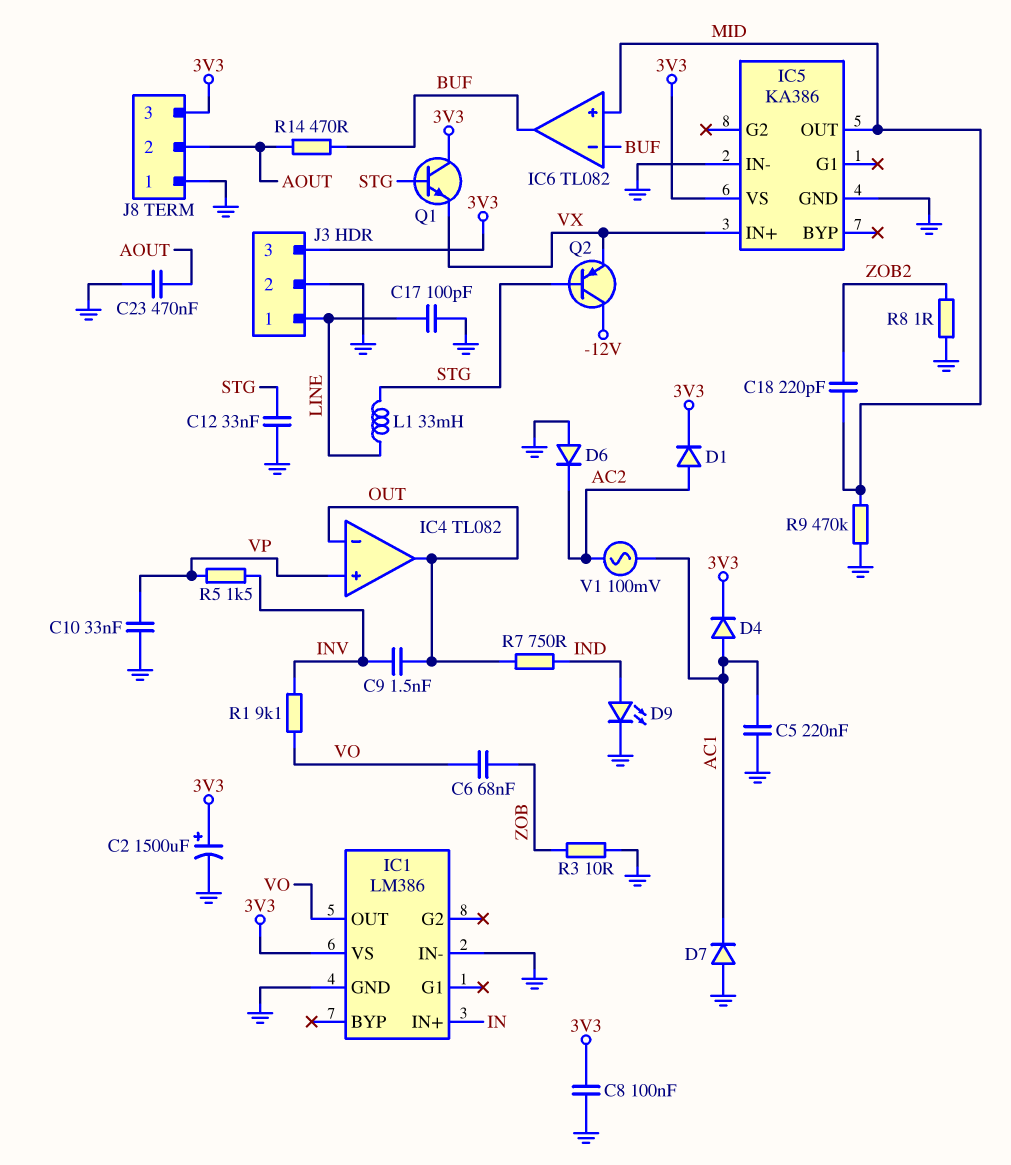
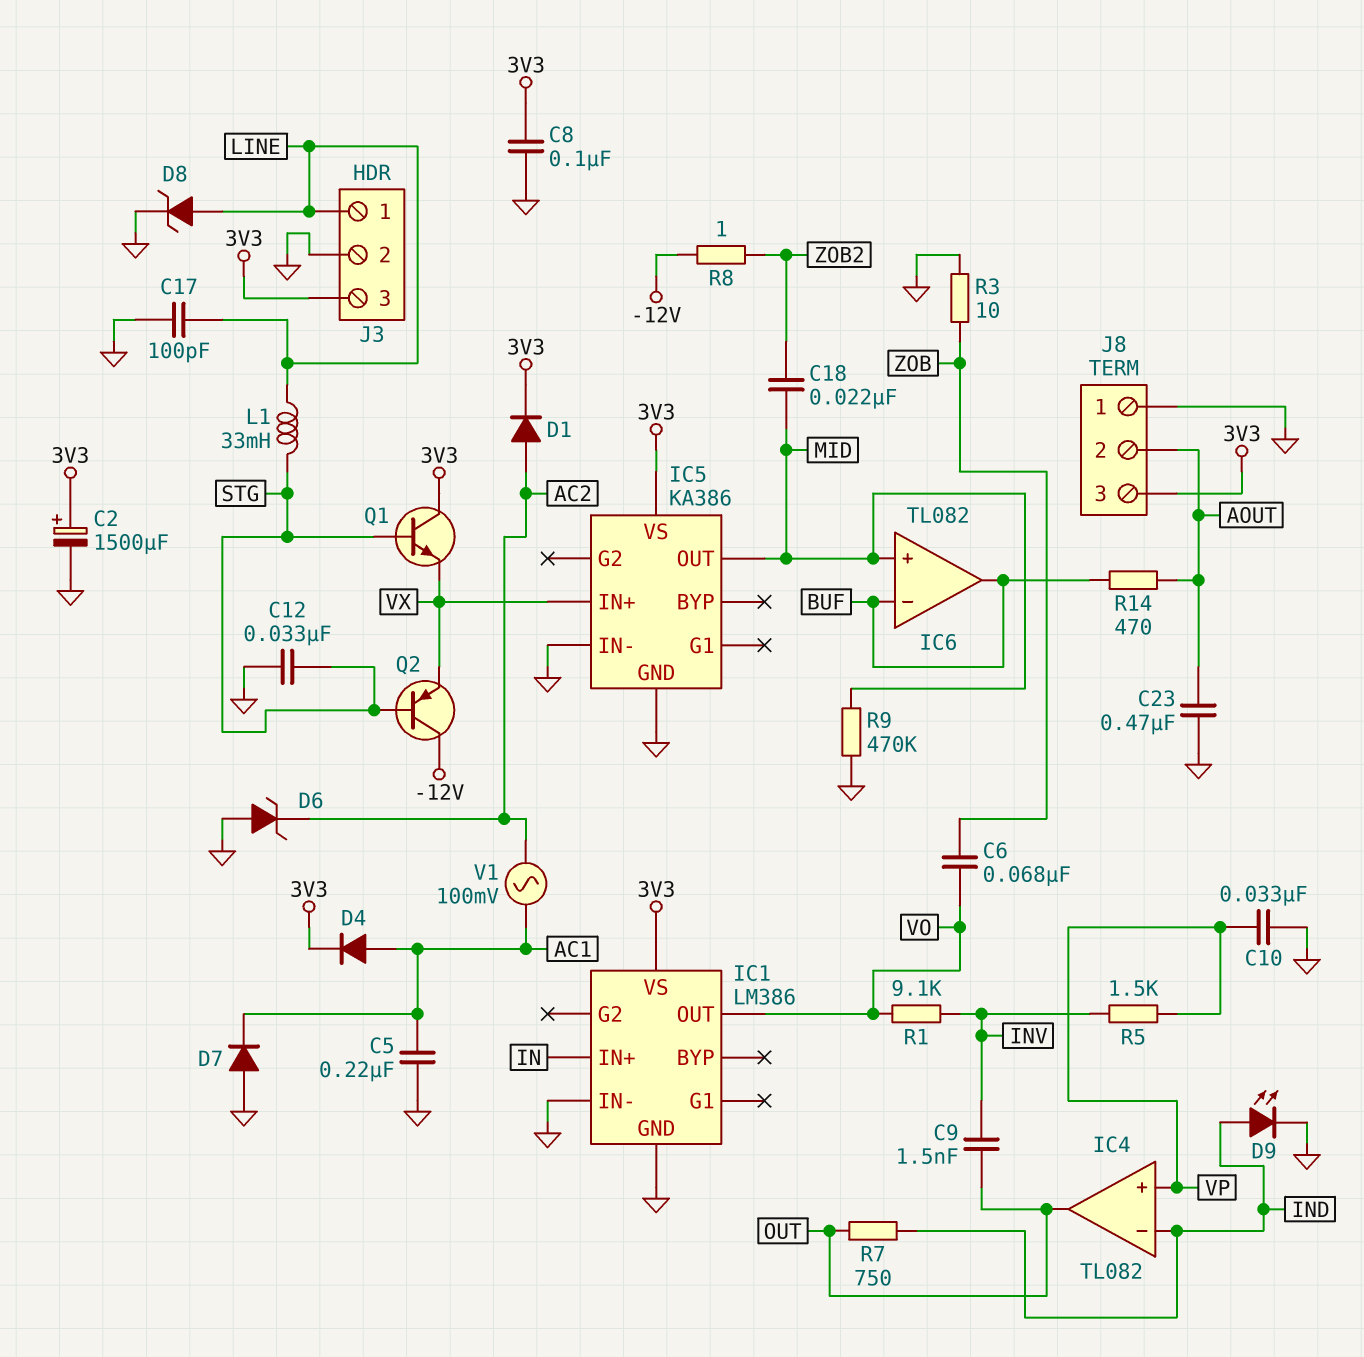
C18: 220pF (MID, ZOB2) -> 22nF (MID, ZOB2)
D6: diode (A GND, K AC2) -> zener (A GND, K AC2)
D8: none -> zener (A LINE, K GND)
IC4 pin in-: OUT -> IND
R8: 1 (GND, ZOB2) -> 1 (-12V, ZOB2)

